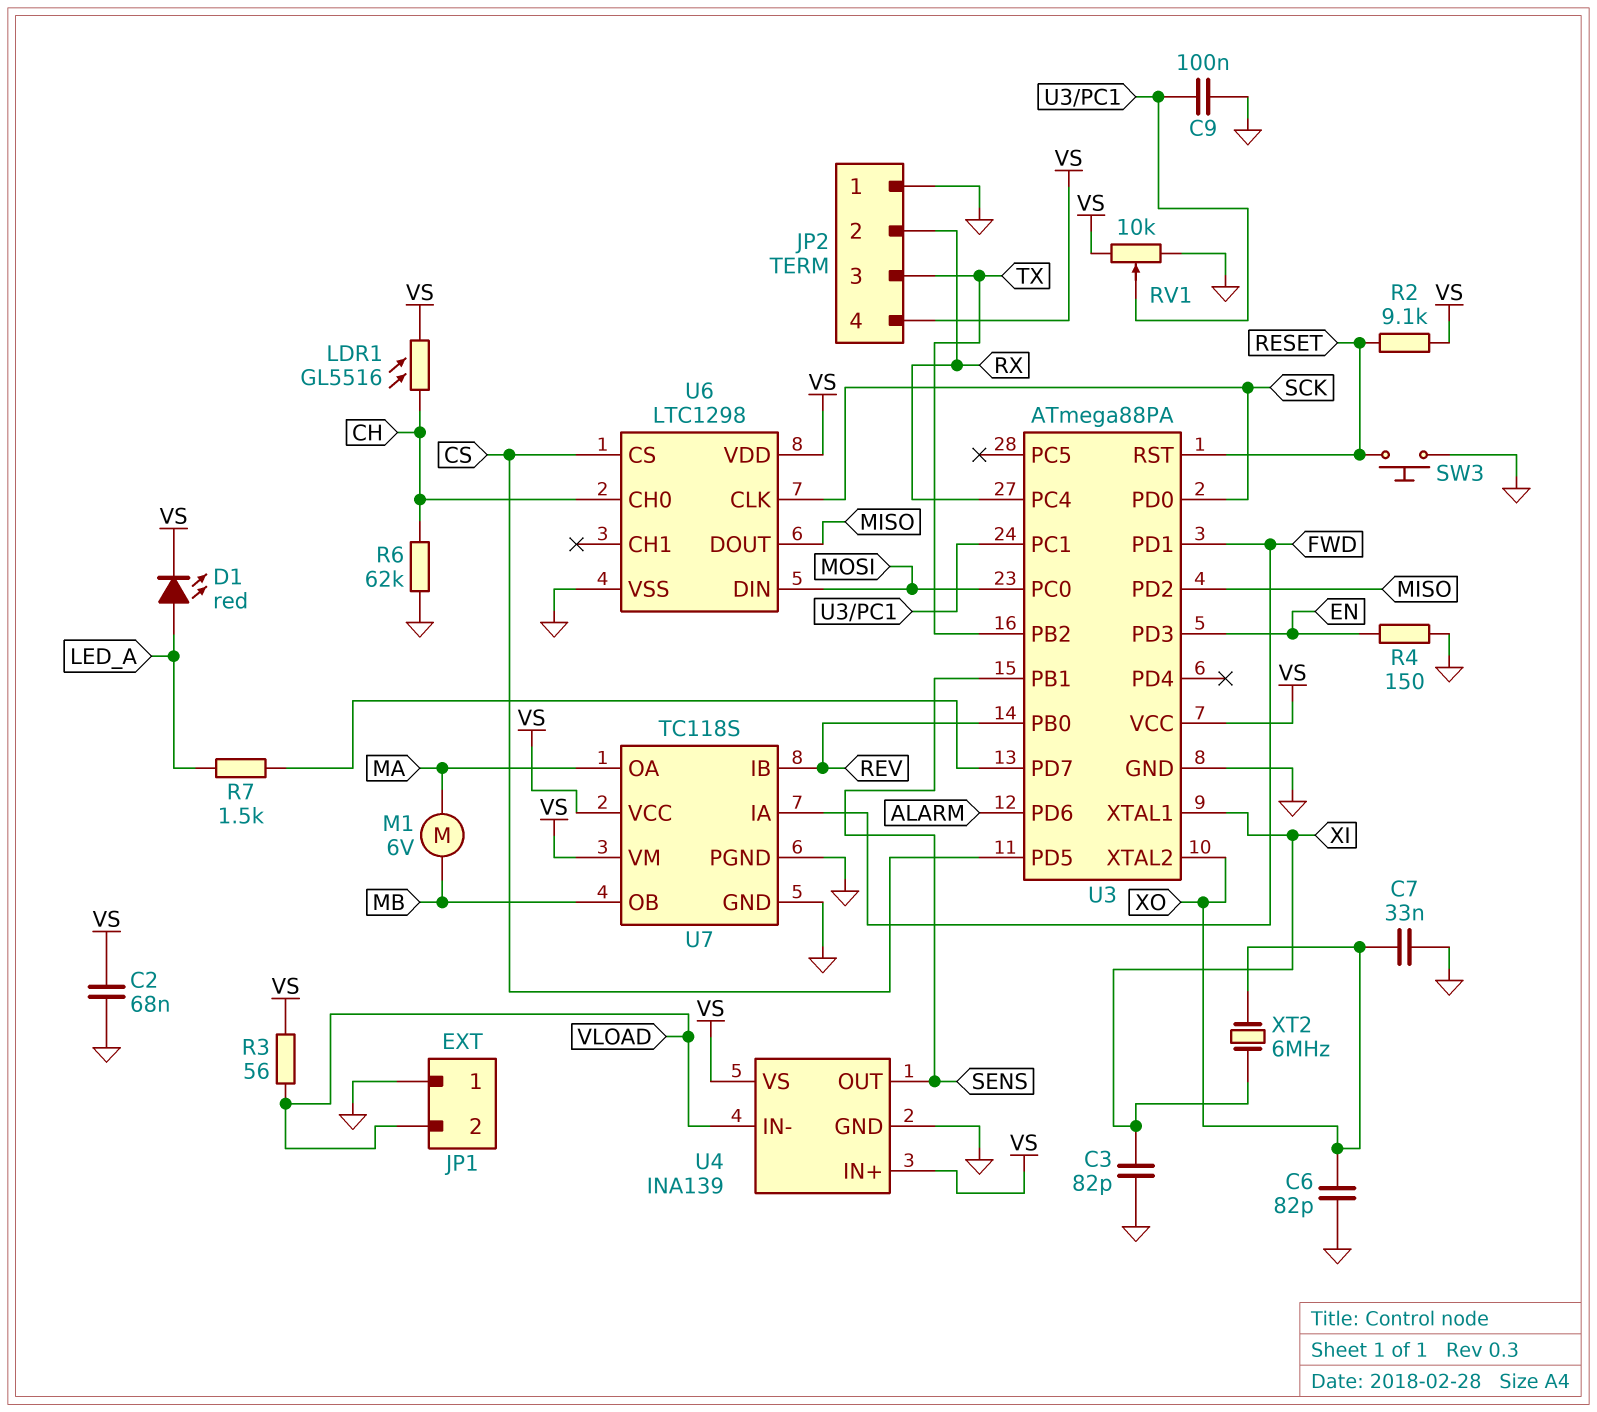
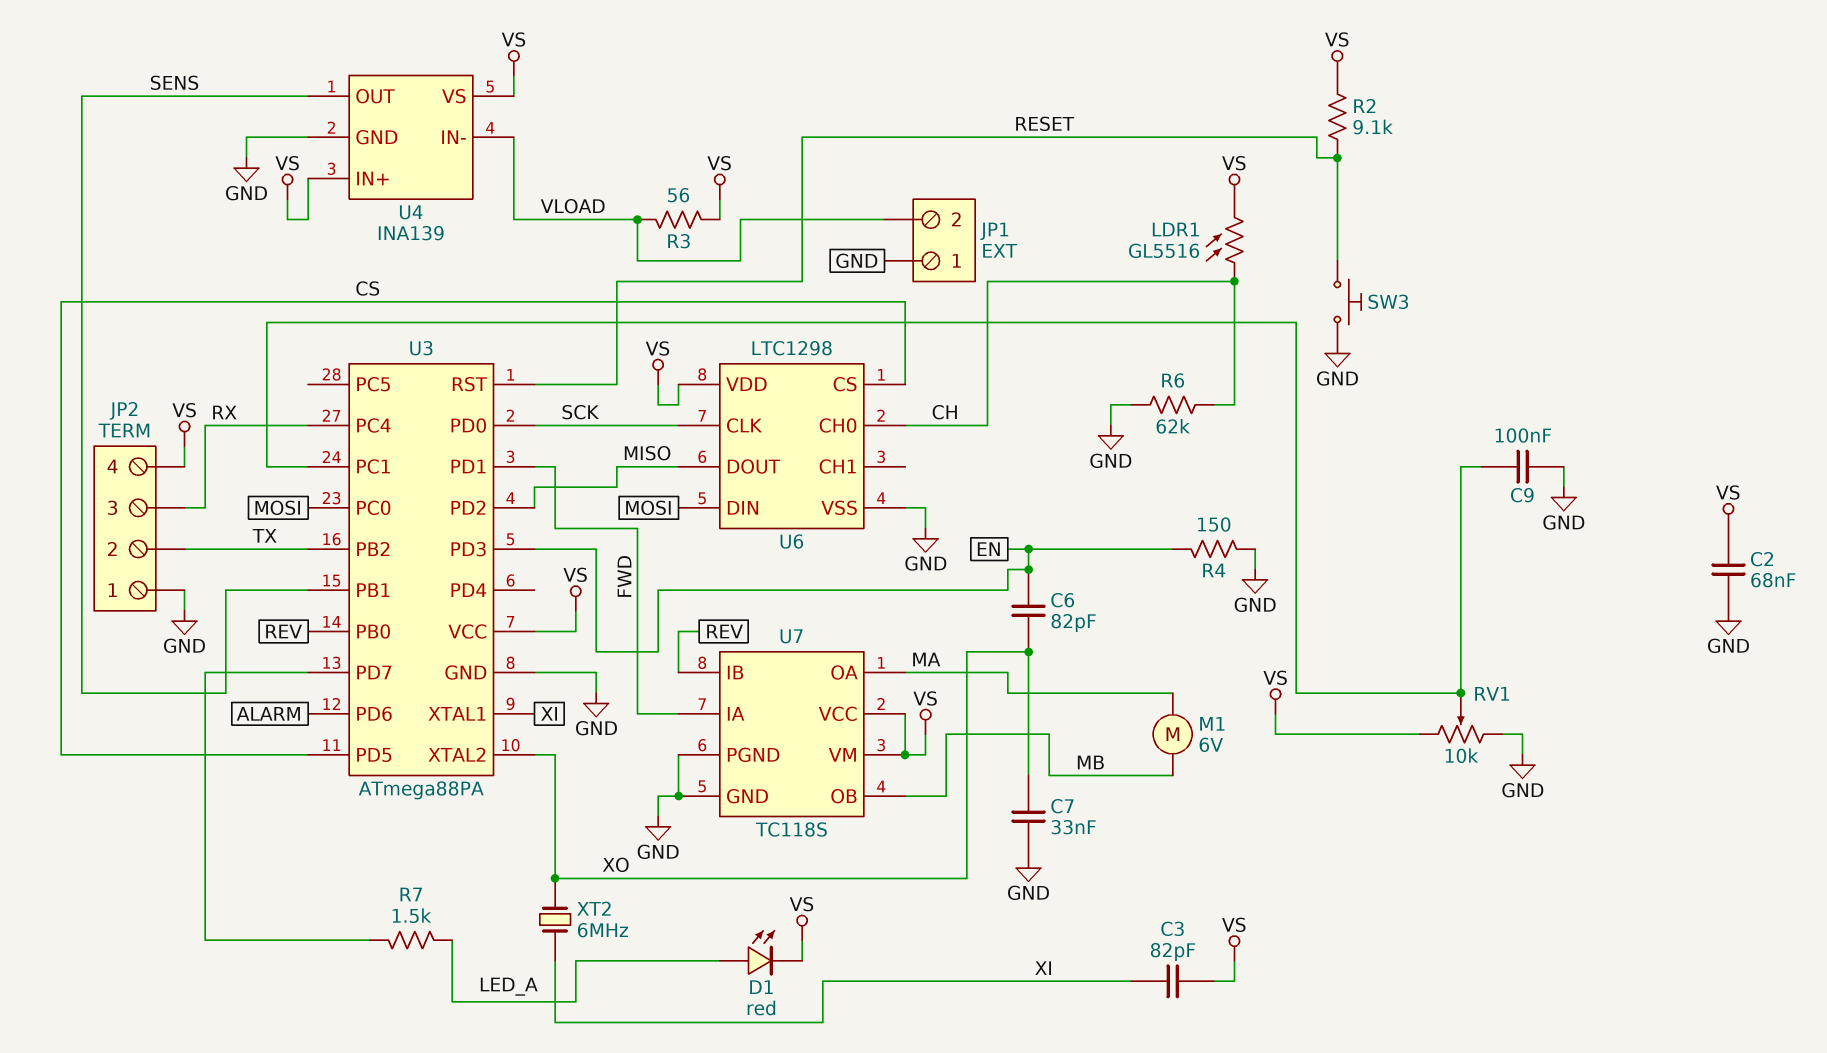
C3: 82pF (GND, XI) -> 82pF (VS, XI)
C6: 82pF (GND, XO) -> 82pF (EN, XO)
JP2 pin 2: RX -> TX
JP2 pin 3: TX -> RX

